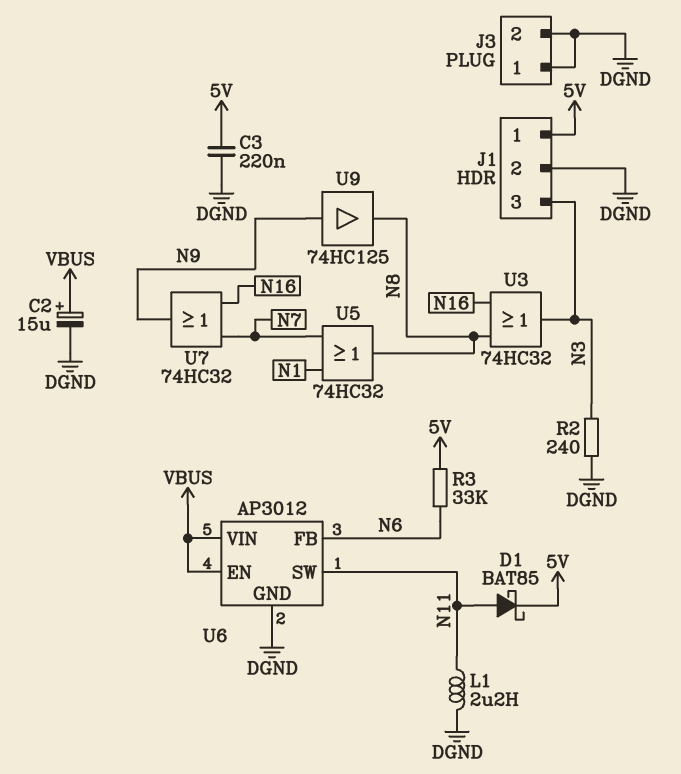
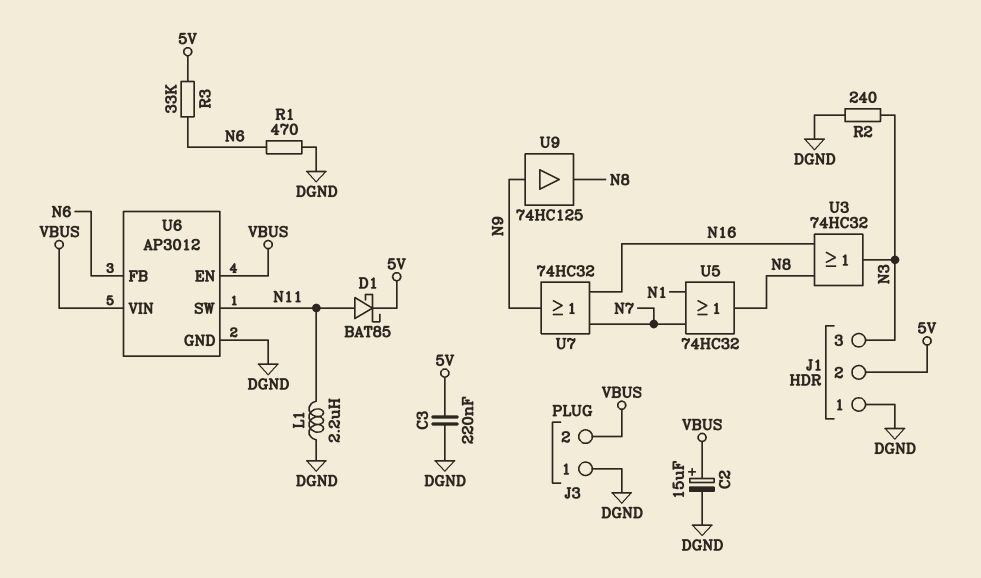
J1 pin 1: 5V -> DGND
J1 pin 2: DGND -> 5V
J3 pin 2: DGND -> VBUS
R1: none -> 470 (DGND, N6)

